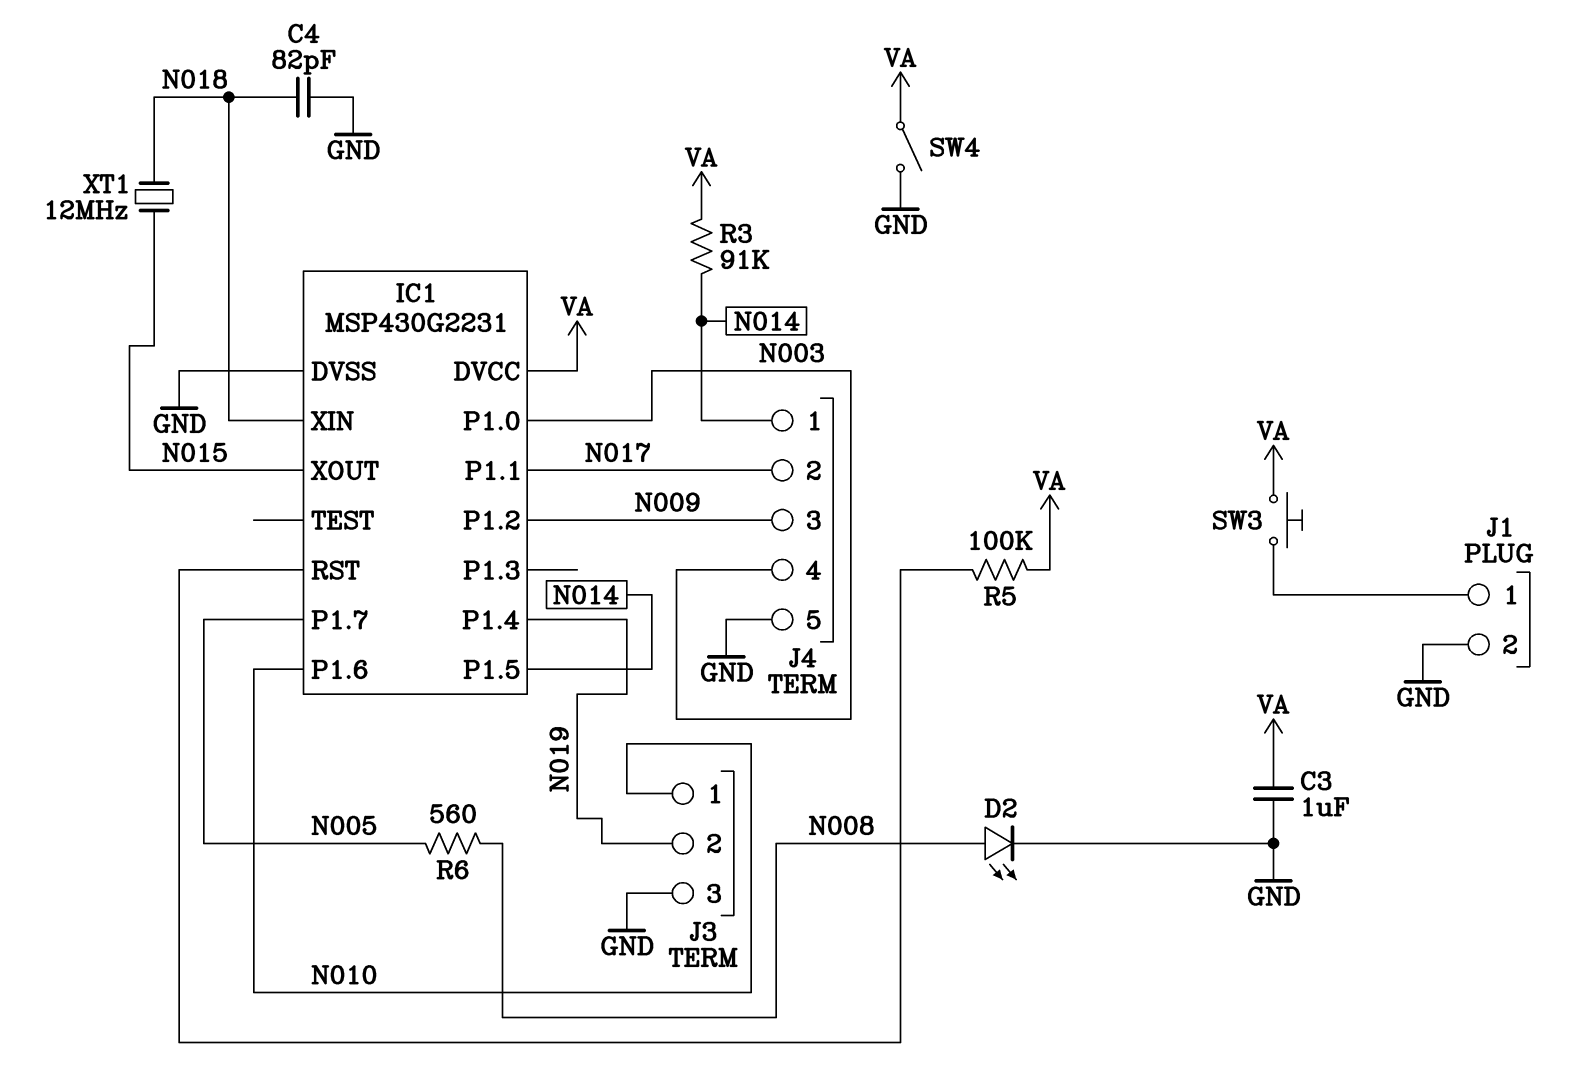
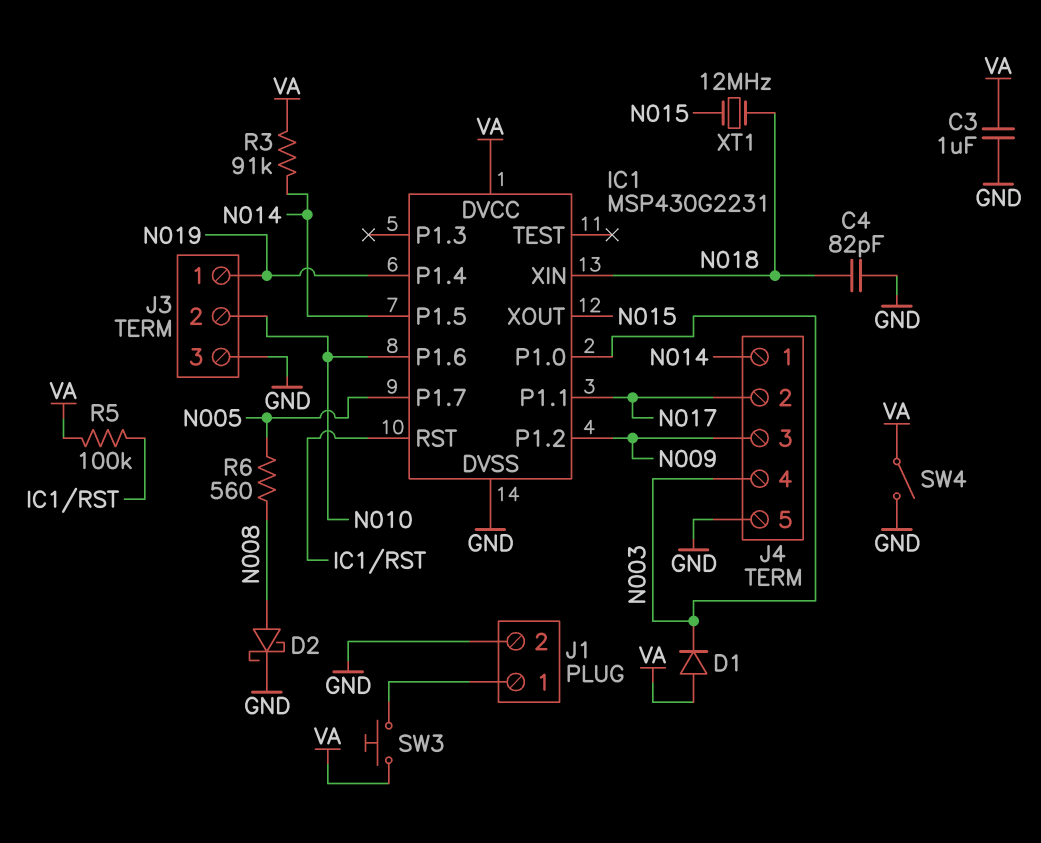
D1: none -> diode (A VA, K N003)
D2: LED (A N008, K GND) -> schottky (A N008, K GND)
J3 pin 1: N010 -> N019
J3 pin 2: N019 -> N010

